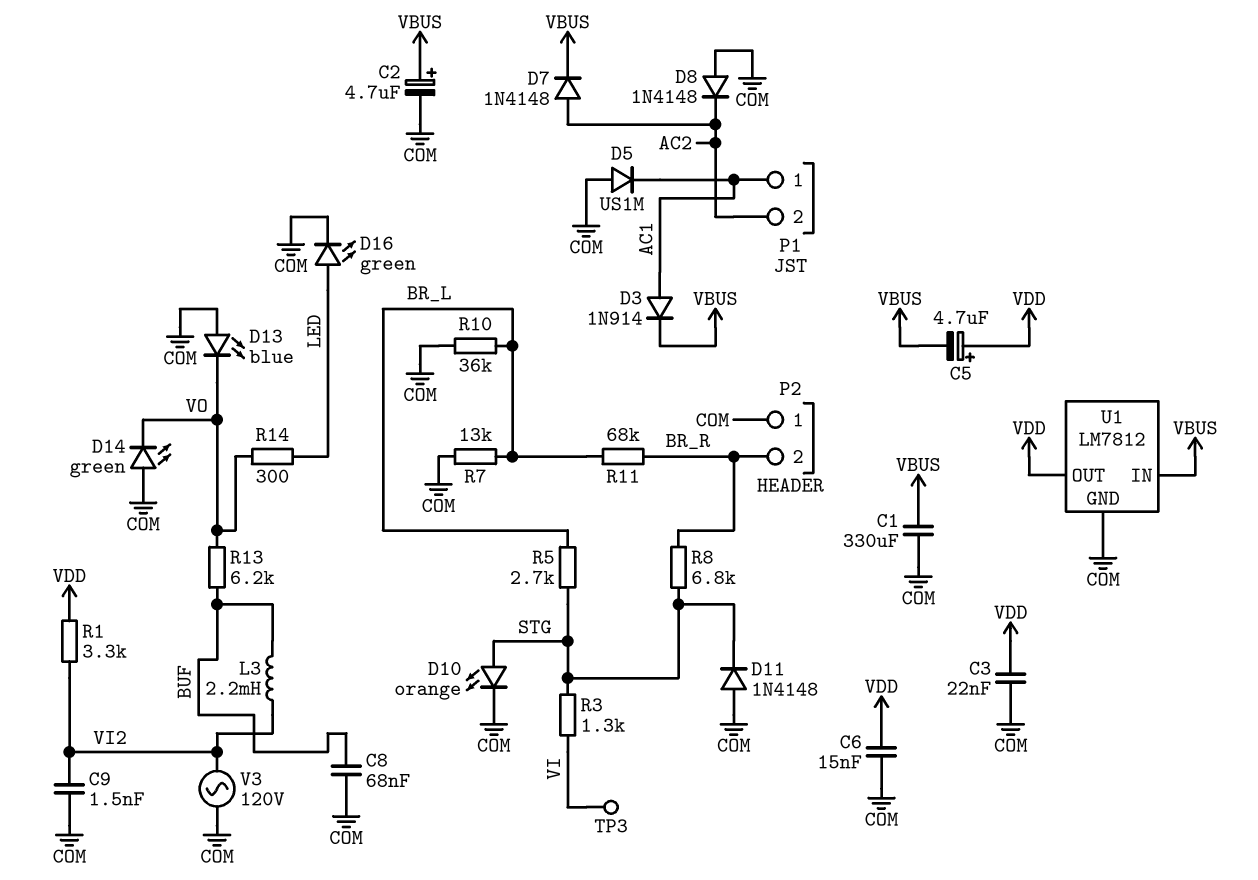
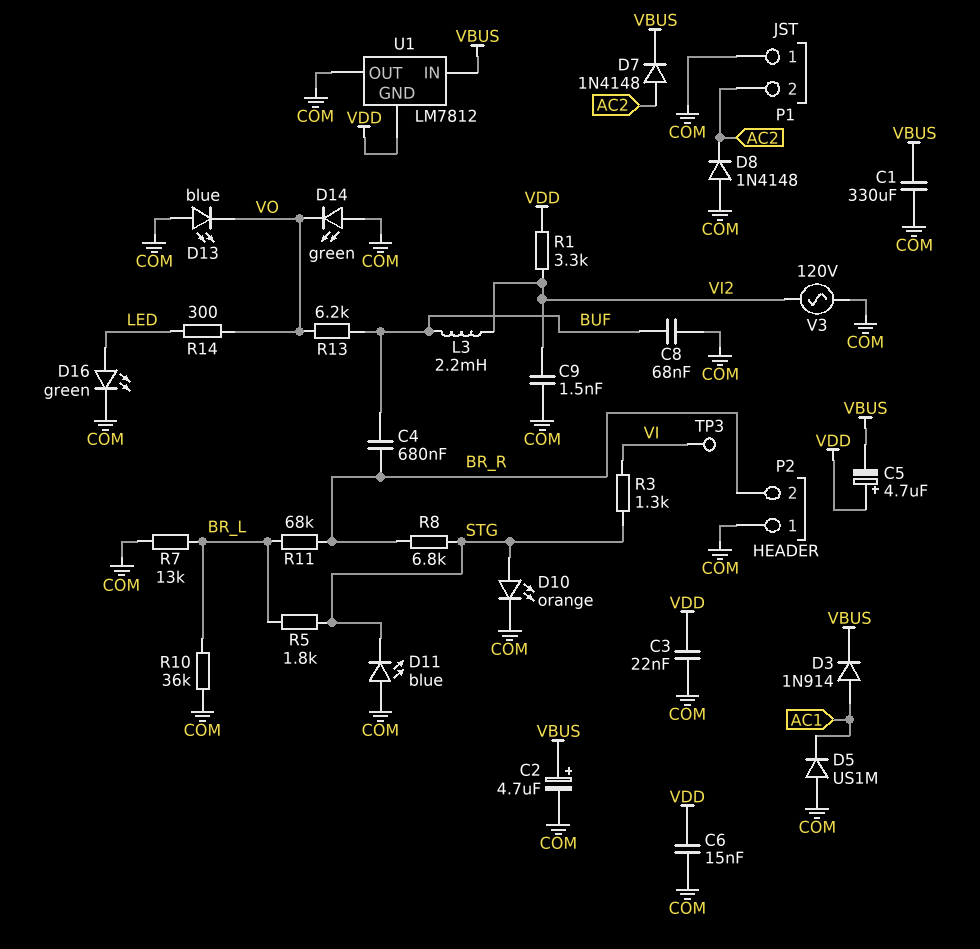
C4: none -> 680nF (BR_R, BUF)
D11: diode 1N4148 (A COM, K STG) -> LED blue (A COM, K STG)
P1 pin 1: AC1 -> COM
R5: 2.7k (BR_L, STG) -> 1.8k (BR_L, STG)
U1 pin GND: COM -> VDD
U1 pin OUT: VDD -> COM

